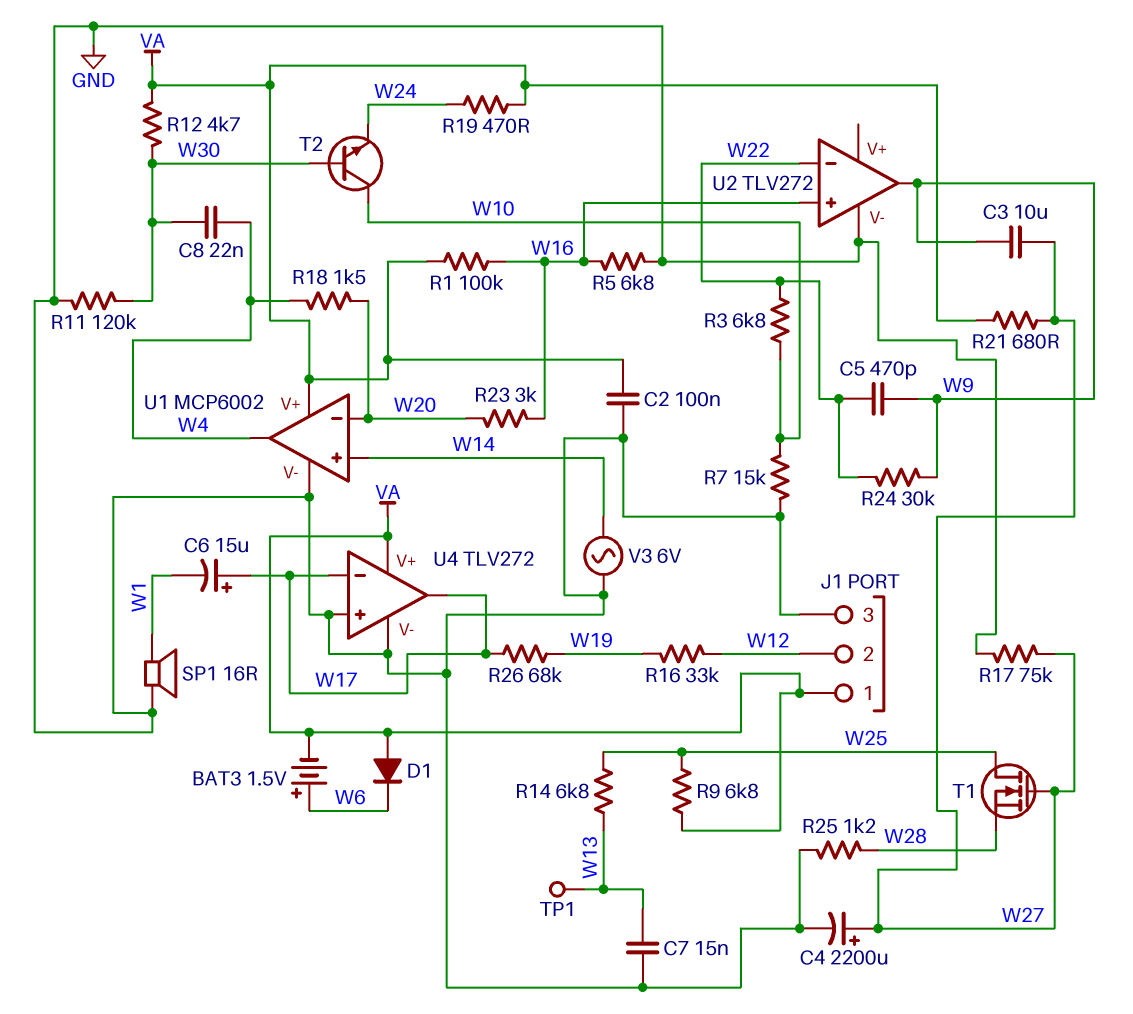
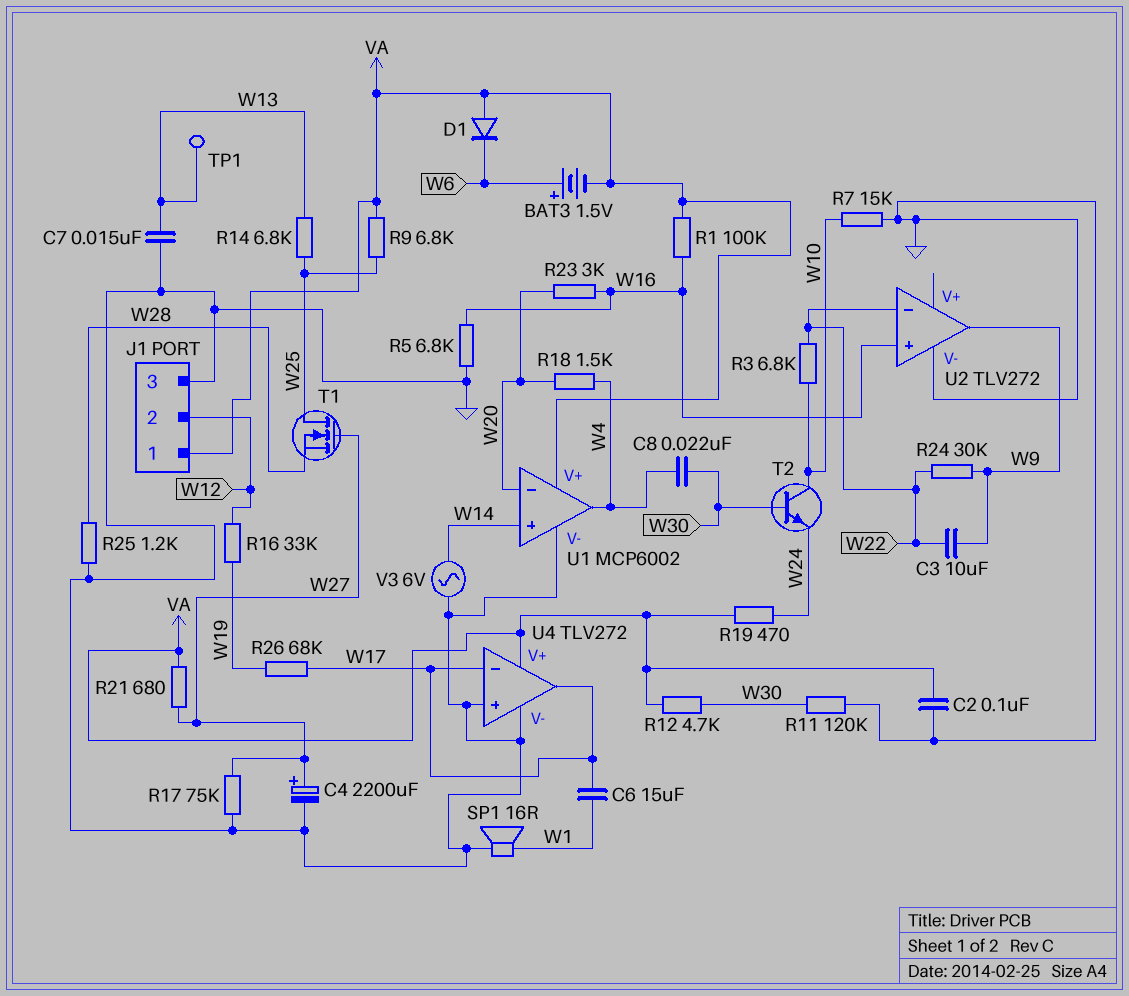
C3: 10uF (W9, W27) -> 10uF (W9, W22)
C5: 470pF (W9, W22) -> none
C6: 15uF (plus W17, minus W1) -> 15uF (W1, W17)

